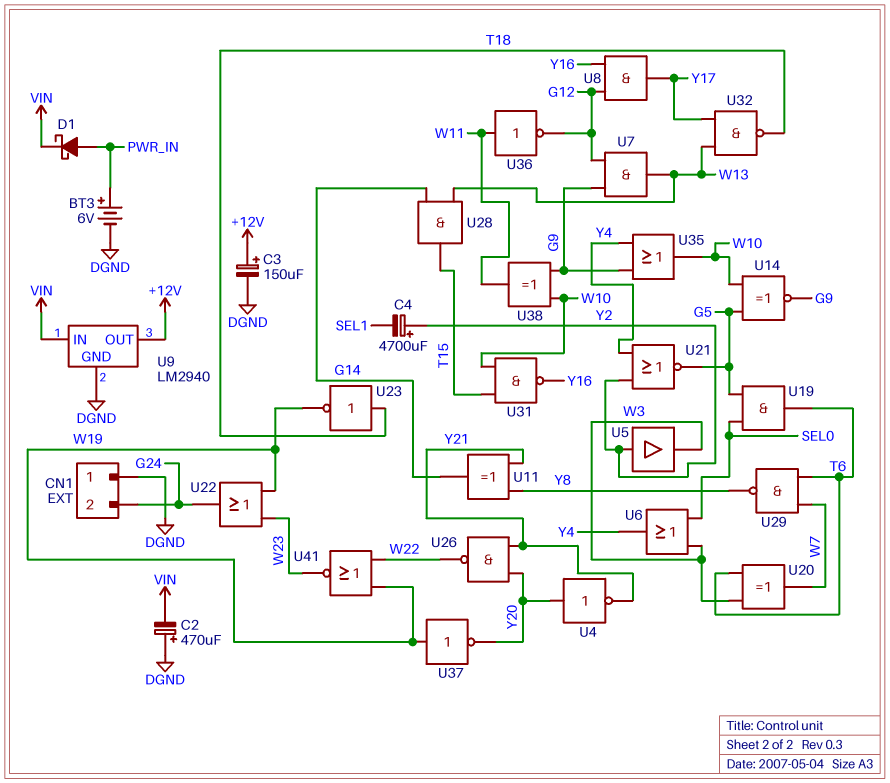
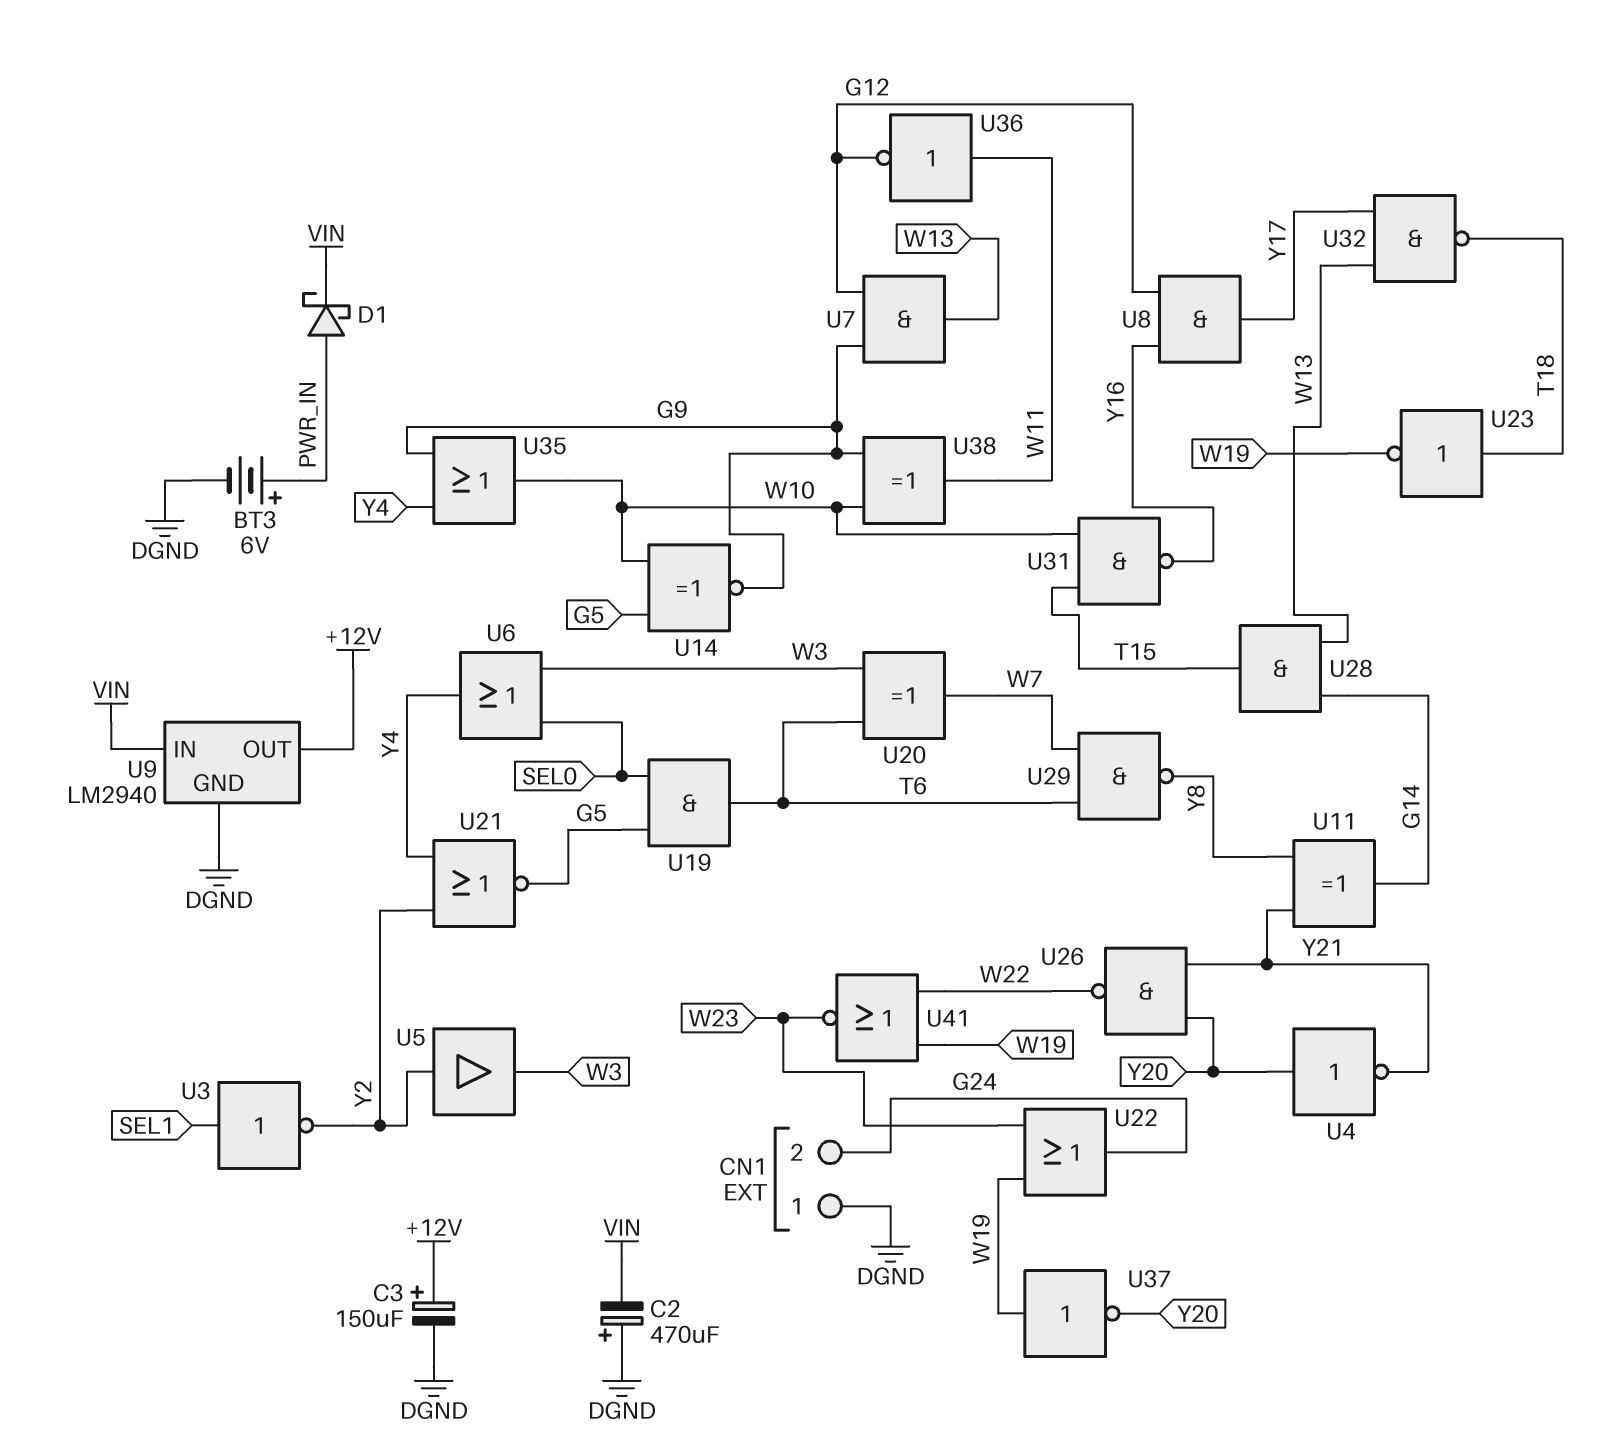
C4: 4700uF (plus Y2, minus SEL1) -> none
U3: none -> NOT (in SEL1, out Y2)

